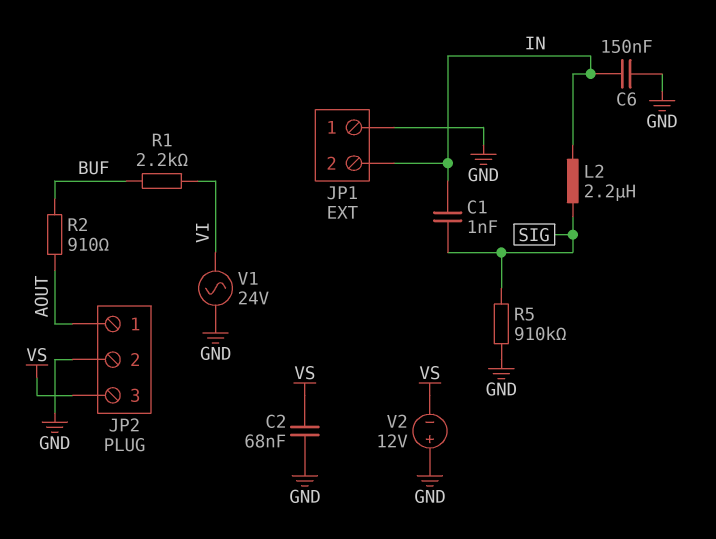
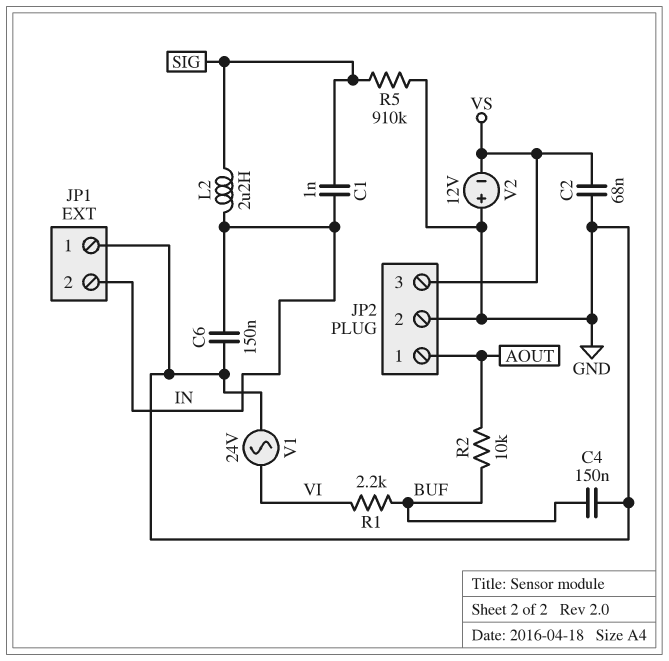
C4: none -> 150nF (BUF, GND)
R2: 910 (AOUT, BUF) -> 10k (AOUT, BUF)

